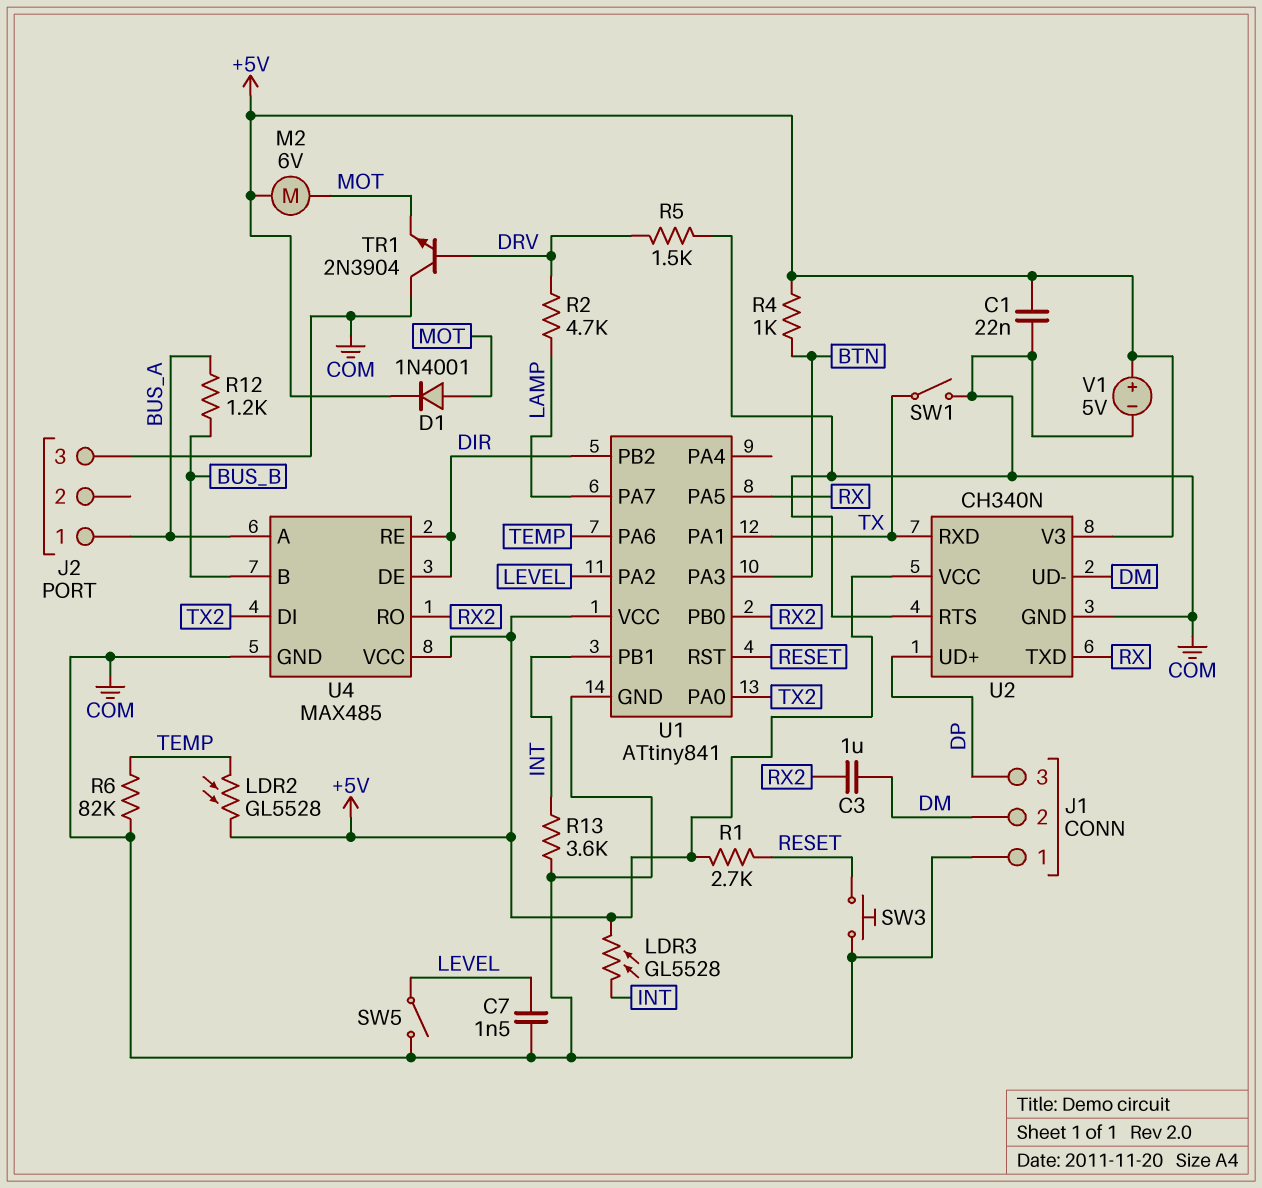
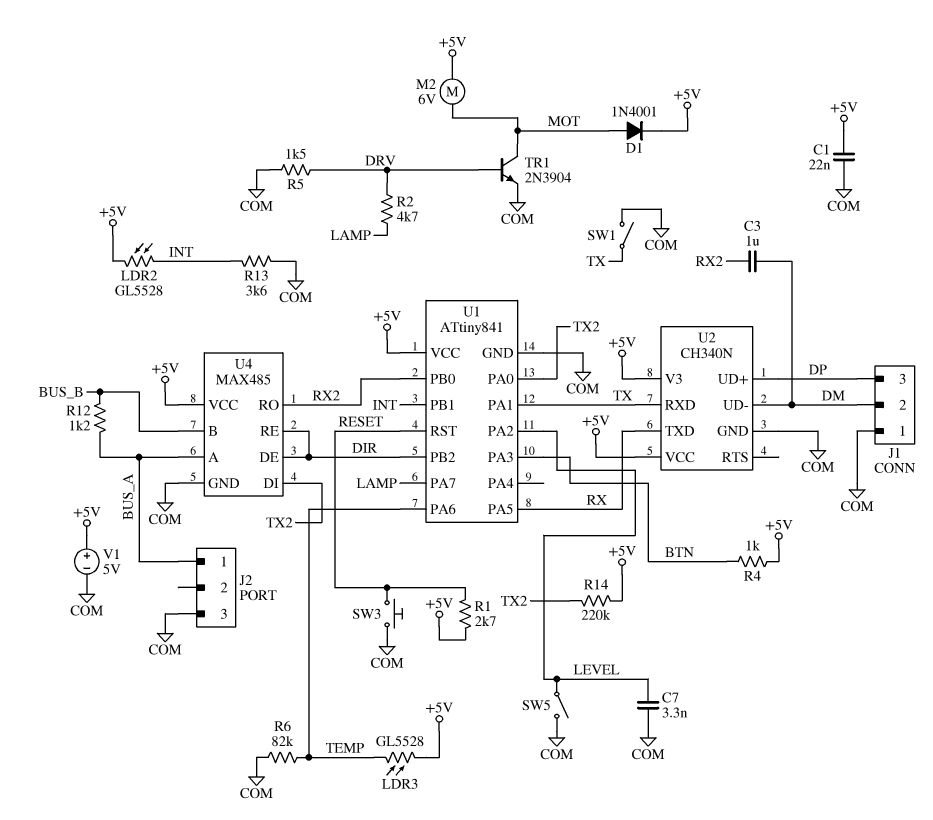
C7: 1.5nF (COM, LEVEL) -> 3.3nF (COM, LEVEL)
LDR2: GL5528 (+5V, TEMP) -> GL5528 (+5V, INT)
LDR3: GL5528 (+5V, INT) -> GL5528 (+5V, TEMP)
R14: none -> 220k (+5V, TX2)
TR1: NPN 2N3904 (B DRV, C COM, E MOT) -> NPN 2N3904 (B DRV, C MOT, E COM)
U2 pin RTS: COM -> none

